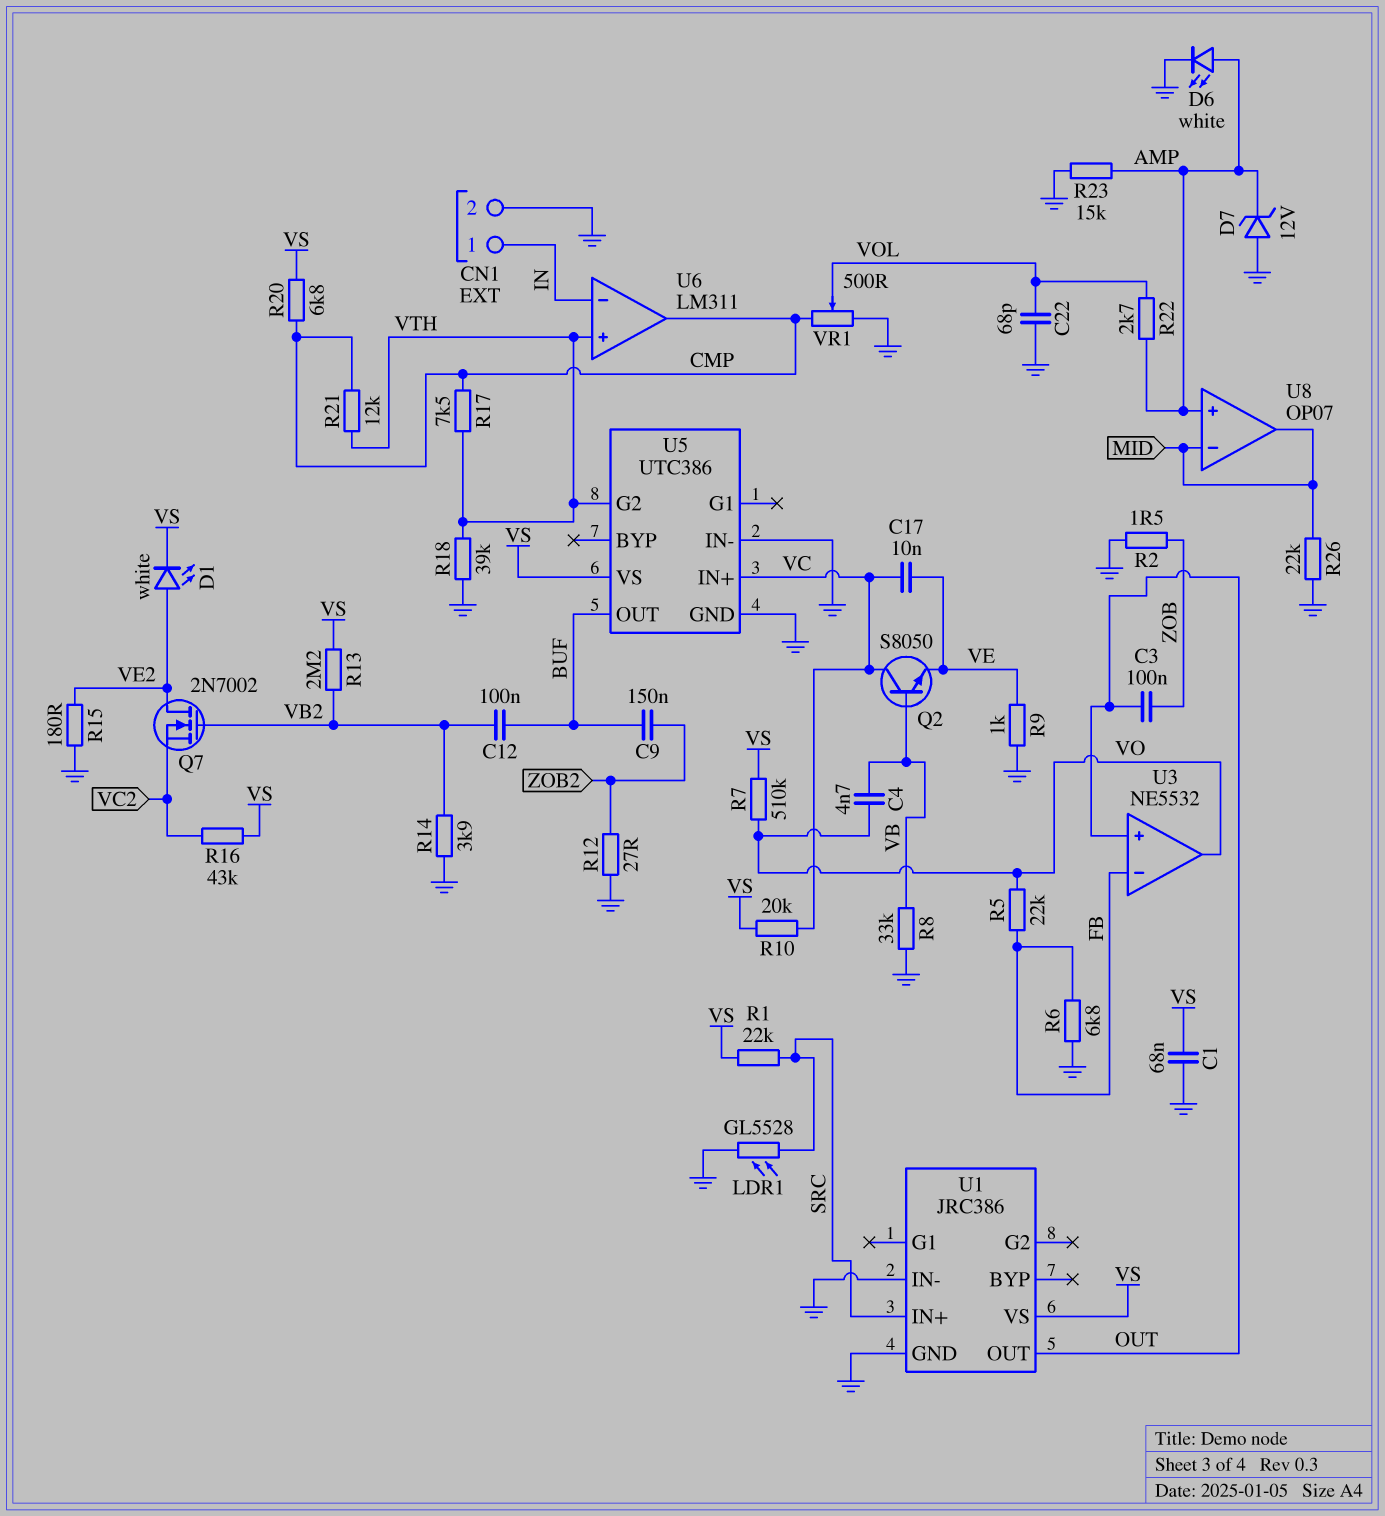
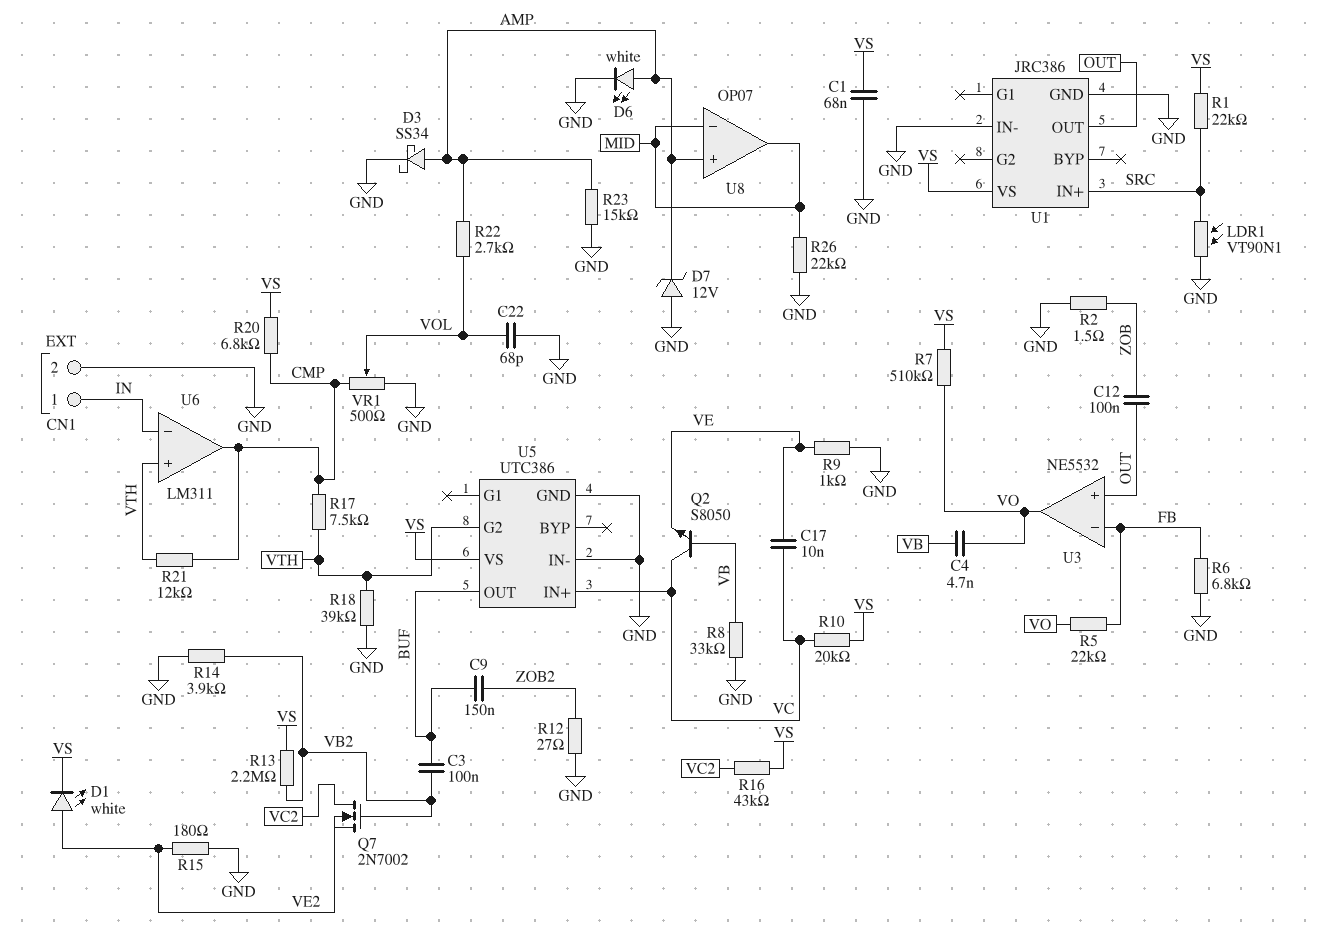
C3: 100nF (OUT, ZOB) -> 100nF (BUF, VB2)
C12: 100nF (BUF, VB2) -> 100nF (OUT, ZOB)
D3: none -> schottky SS34 (A AMP, K GND)
LDR1: GL5528 (GND, SRC) -> VT90N1 (GND, SRC)
Q7: NMOS 2N7002 (G VB2, D VE2, S VC2) -> NMOS 2N7002 (G VB2, D VC2, S VE2)

